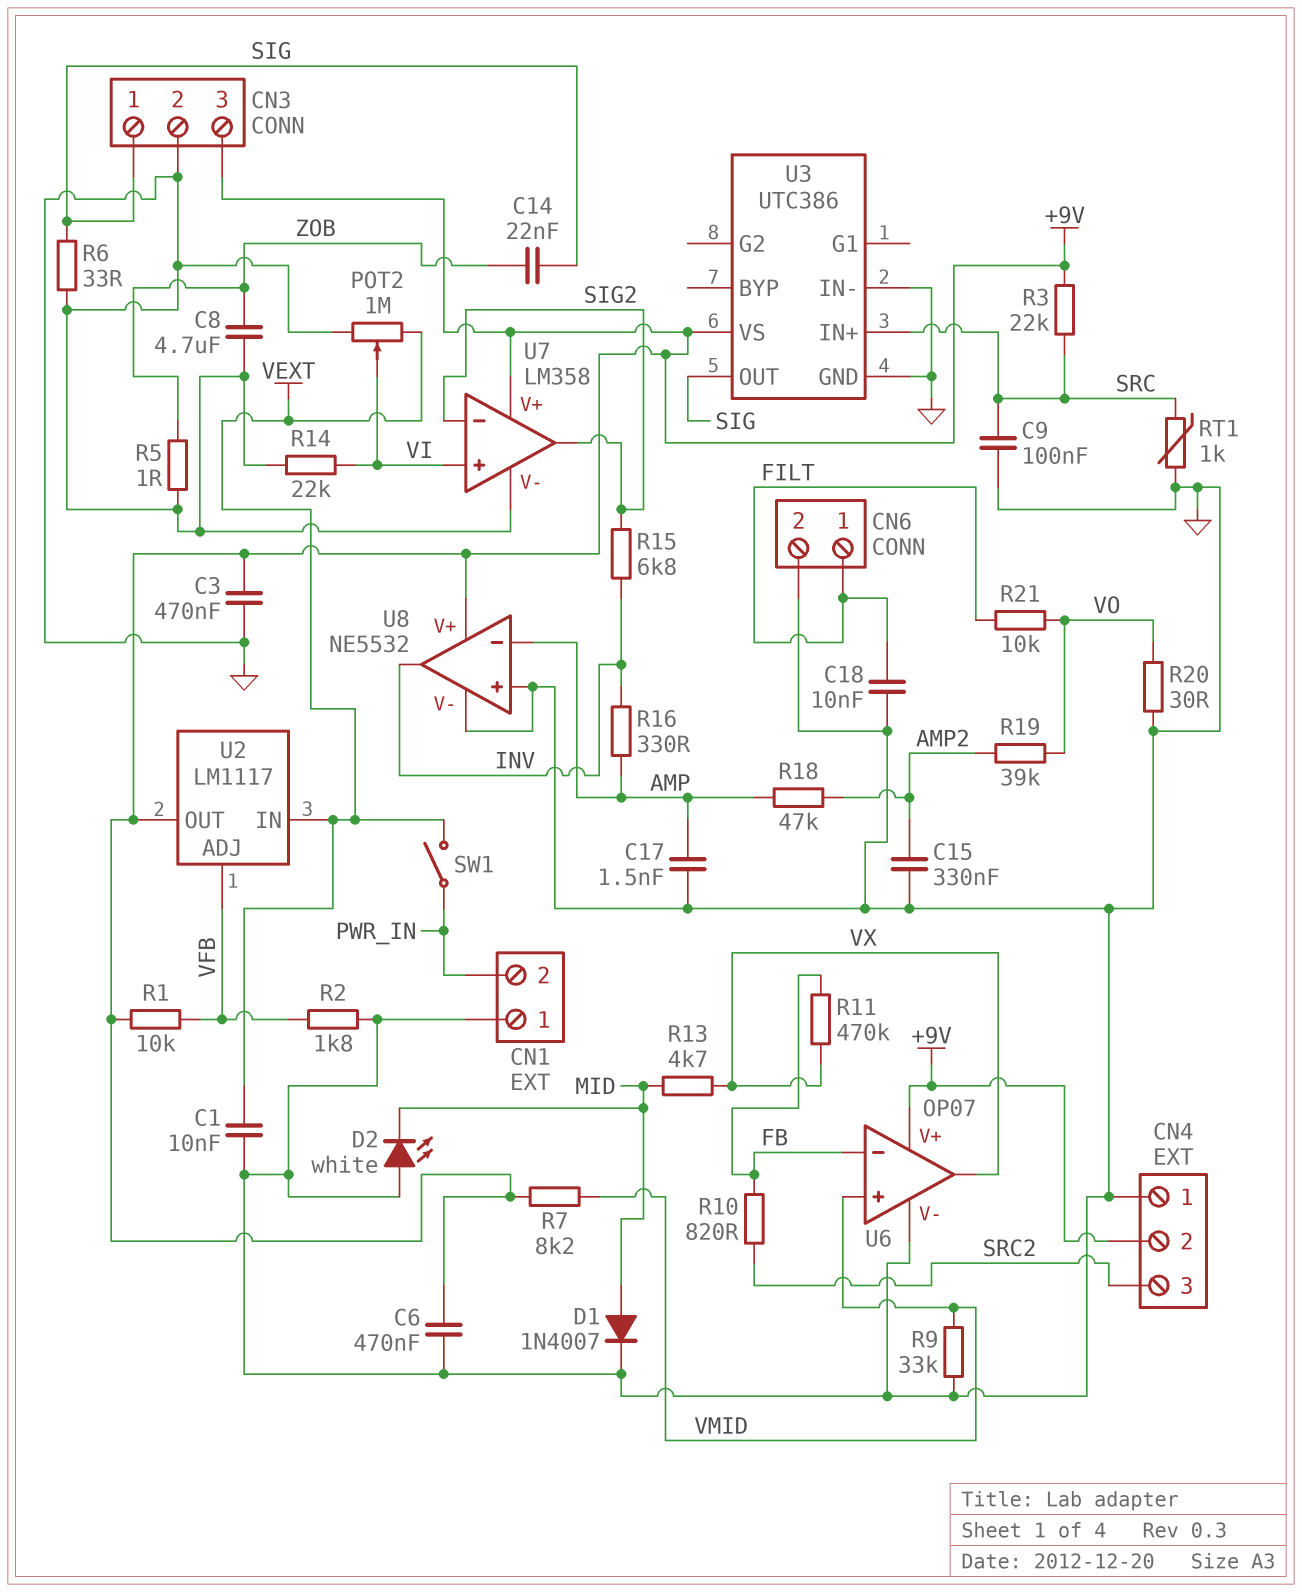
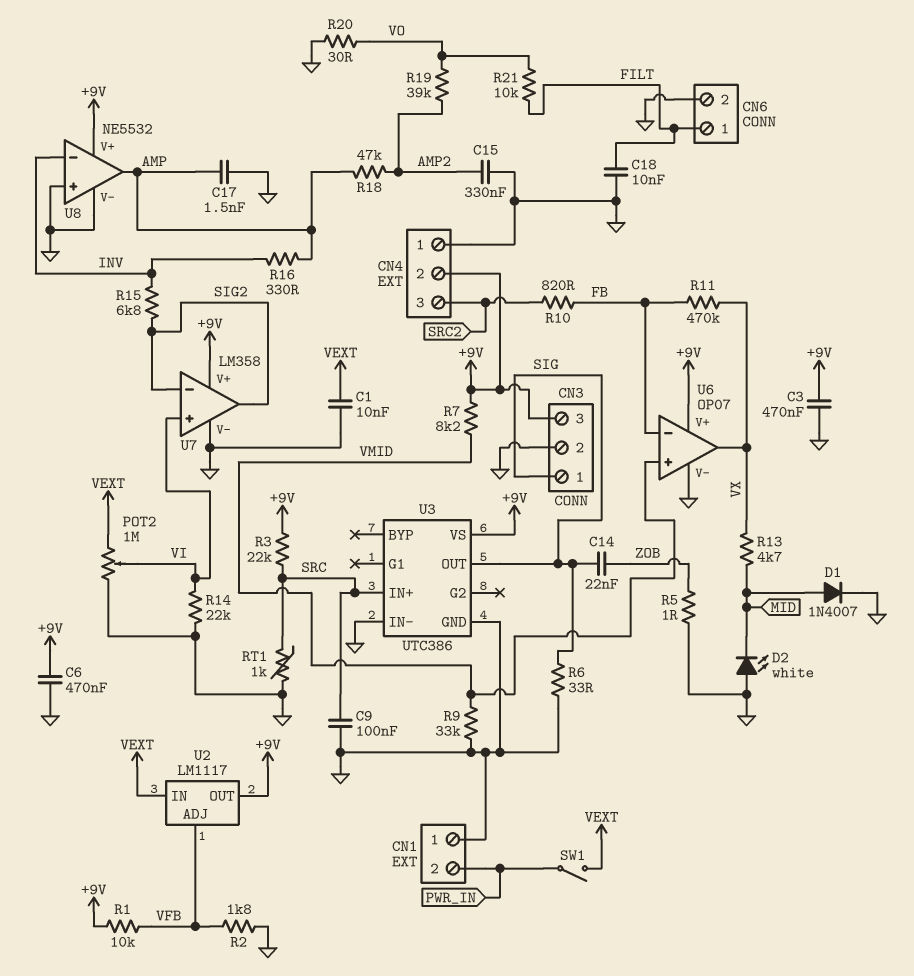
C8: 4.7uF (GND, ZOB) -> none
U8 pin in-: AMP -> INV
U8 pin out: INV -> AMP

